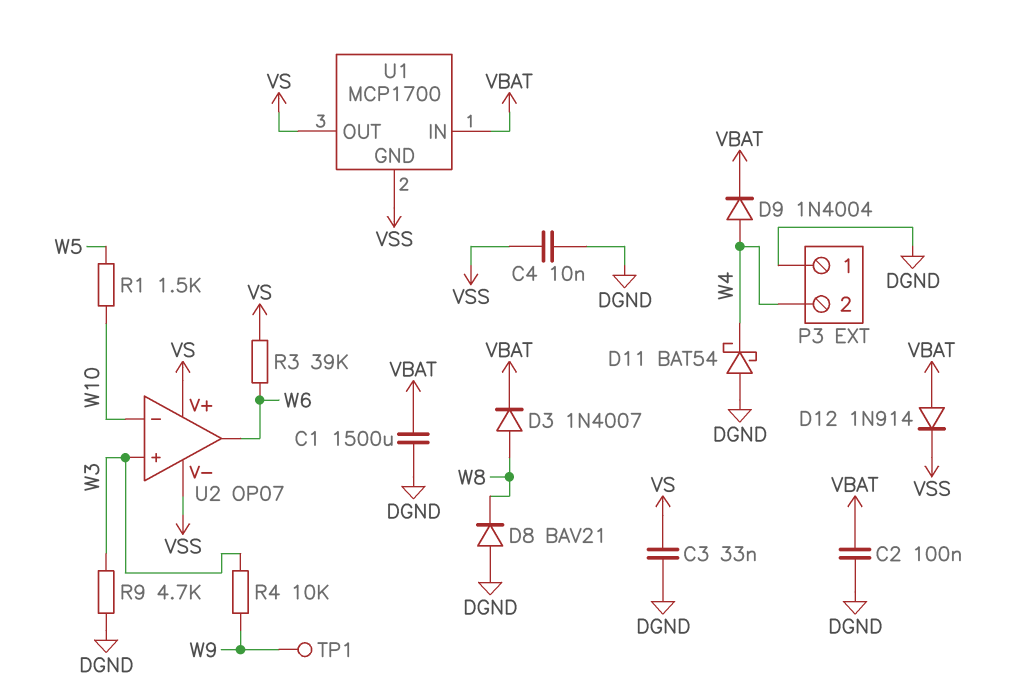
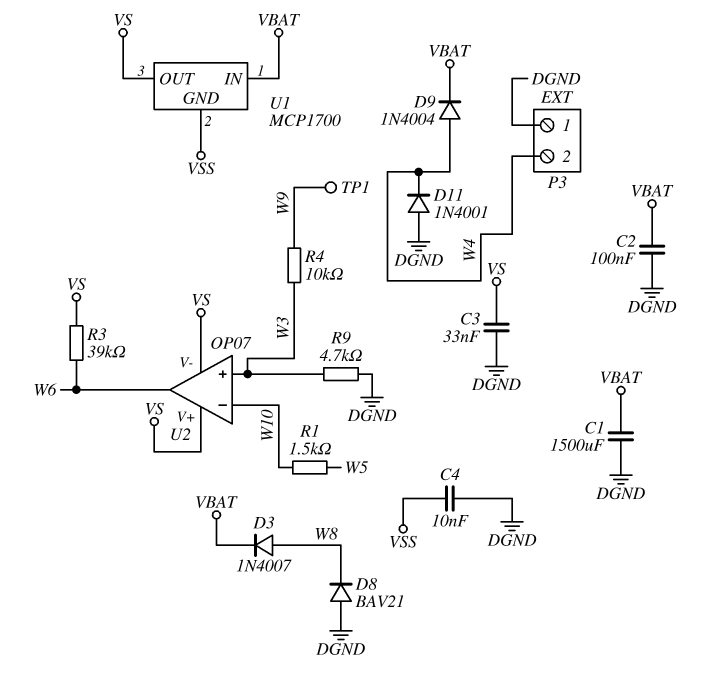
D11: schottky BAT54 (A DGND, K W4) -> diode 1N4001 (A DGND, K W4)
D12: diode 1N914 (A VBAT, K VSS) -> none
U2 pin V-: VSS -> VS

